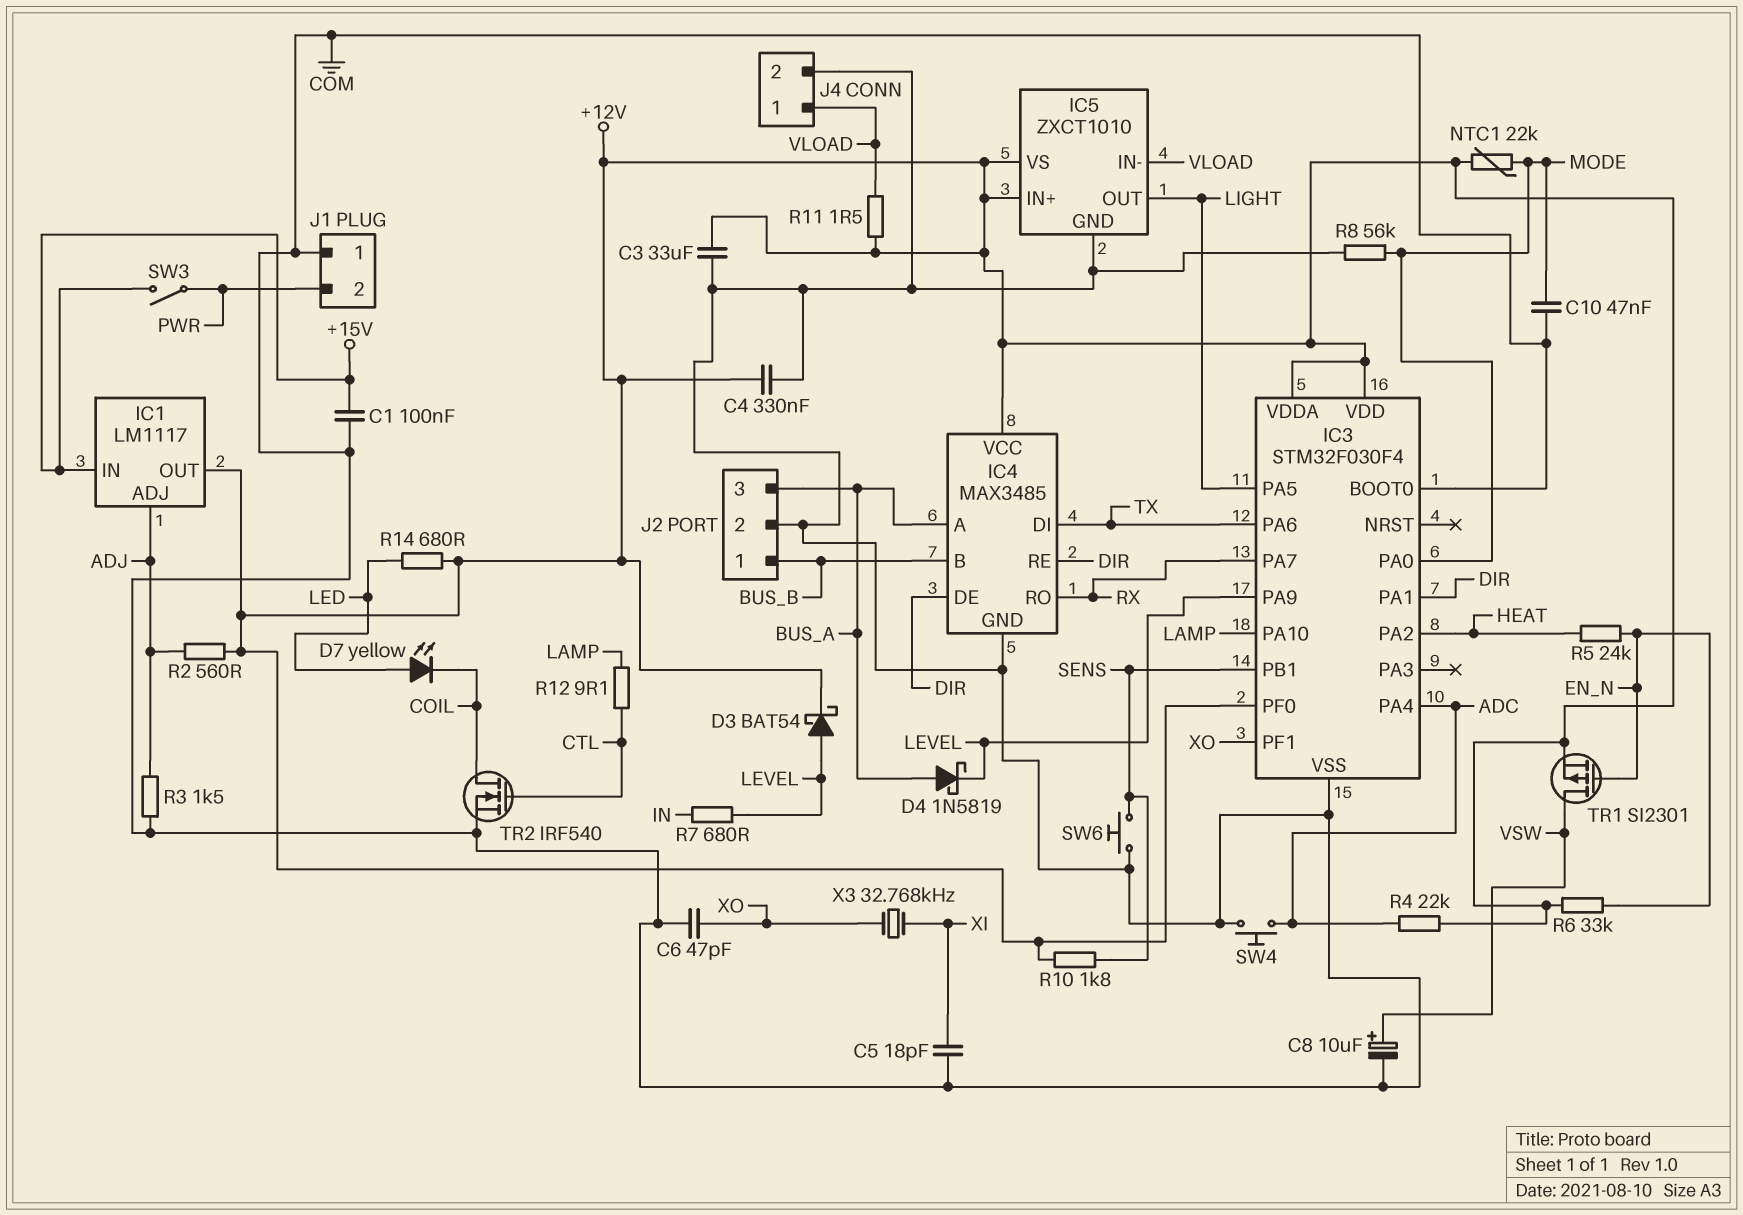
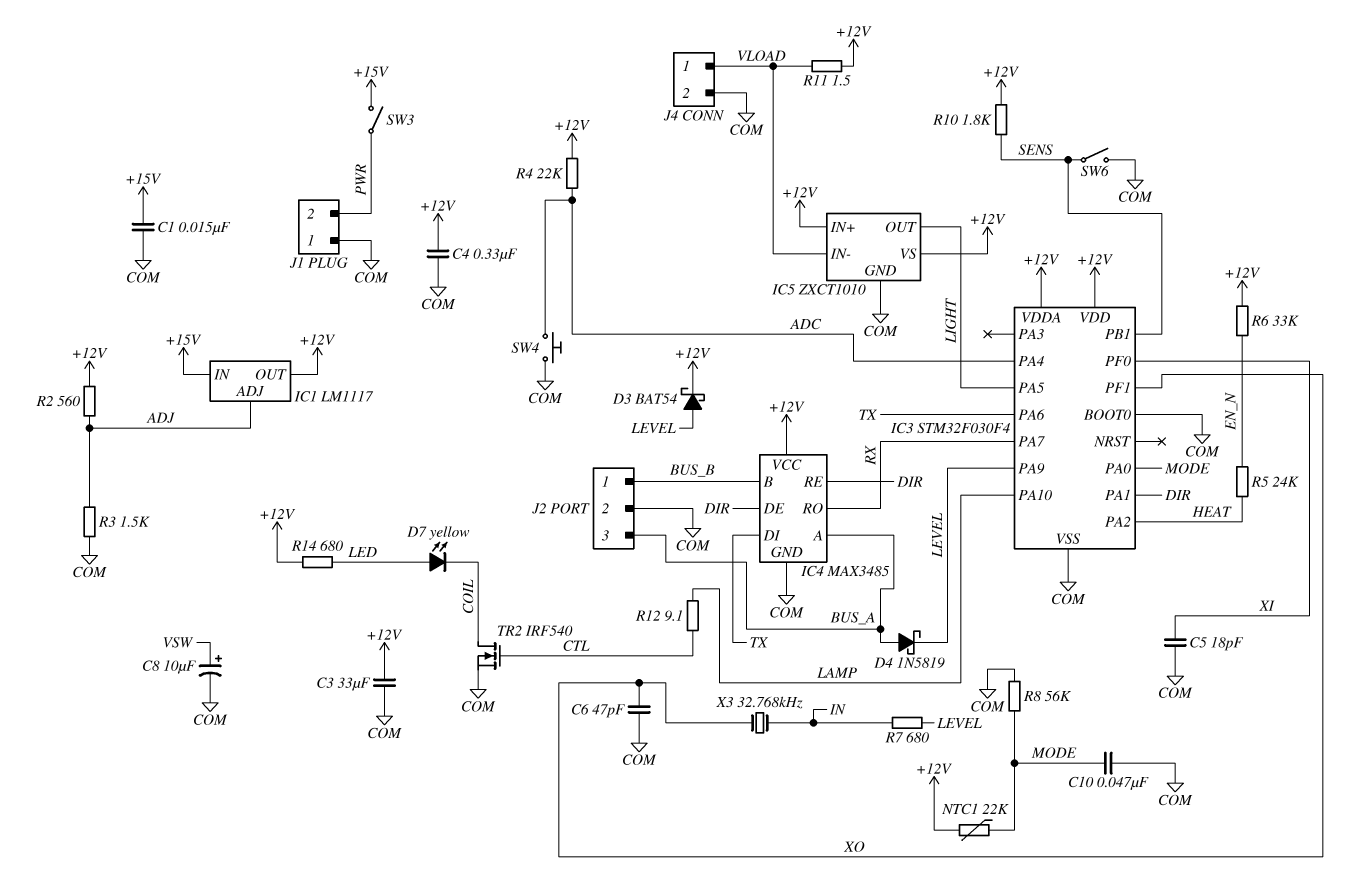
C1: 100nF (+15V, COM) -> 15nF (+15V, COM)
IC3 pin PF0: +12V -> XI
SW6: button (COM, SENS) -> switch (COM, SENS)
TR1: PMOS SI2301 (G EN_N, D VSW, S +12V) -> none
X3: 32.768kHz (XI, XO) -> 32.768kHz (IN, XO)

